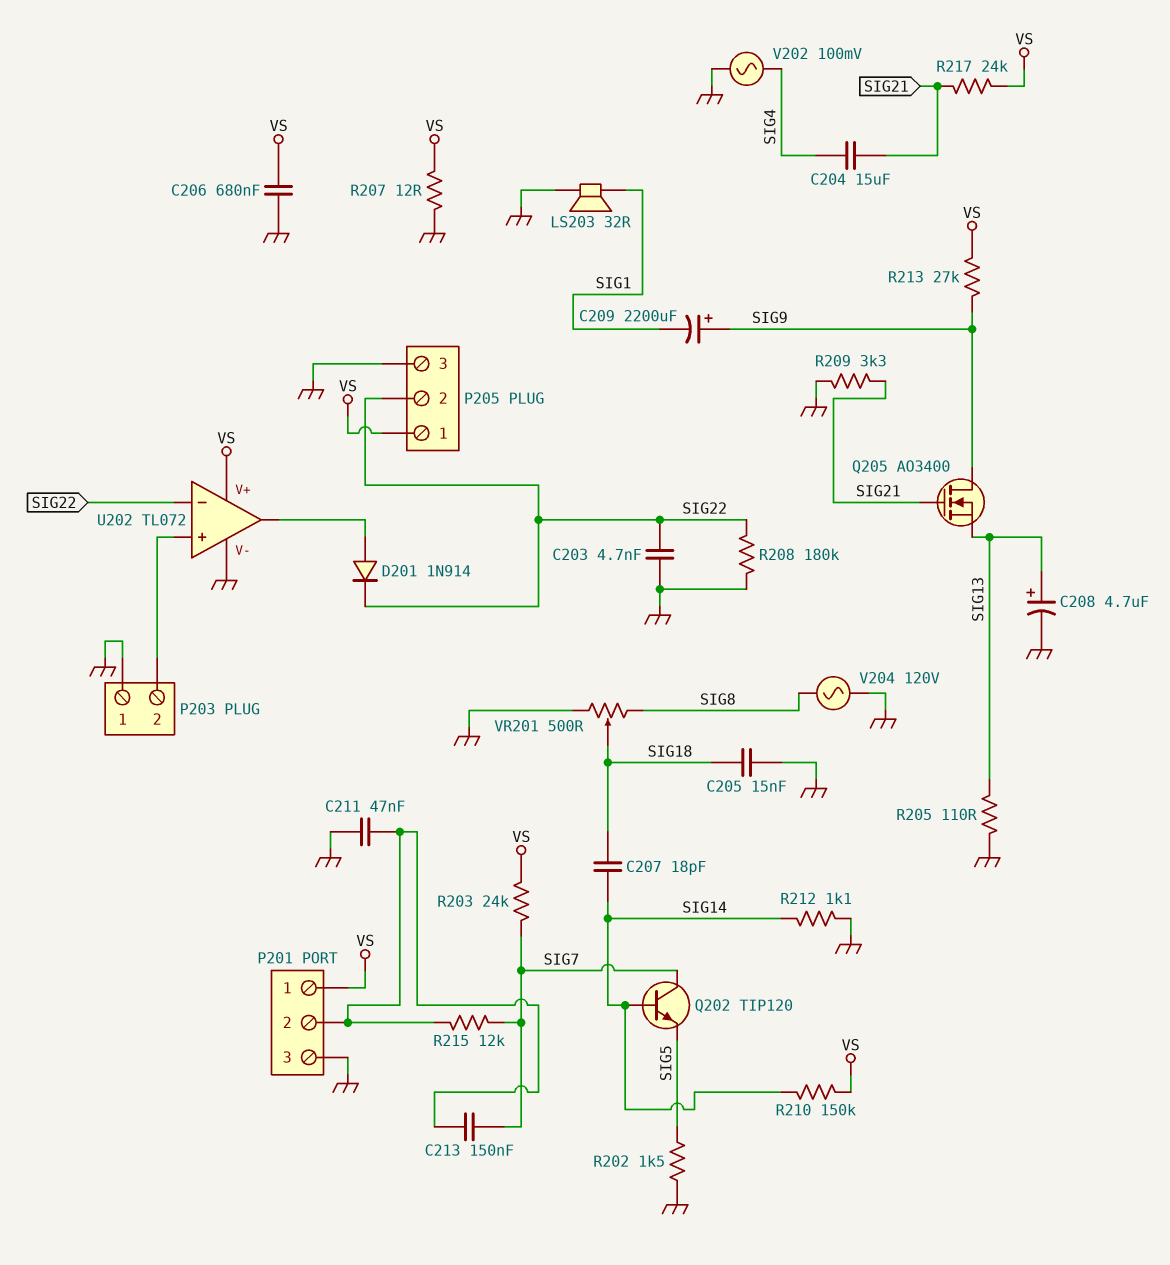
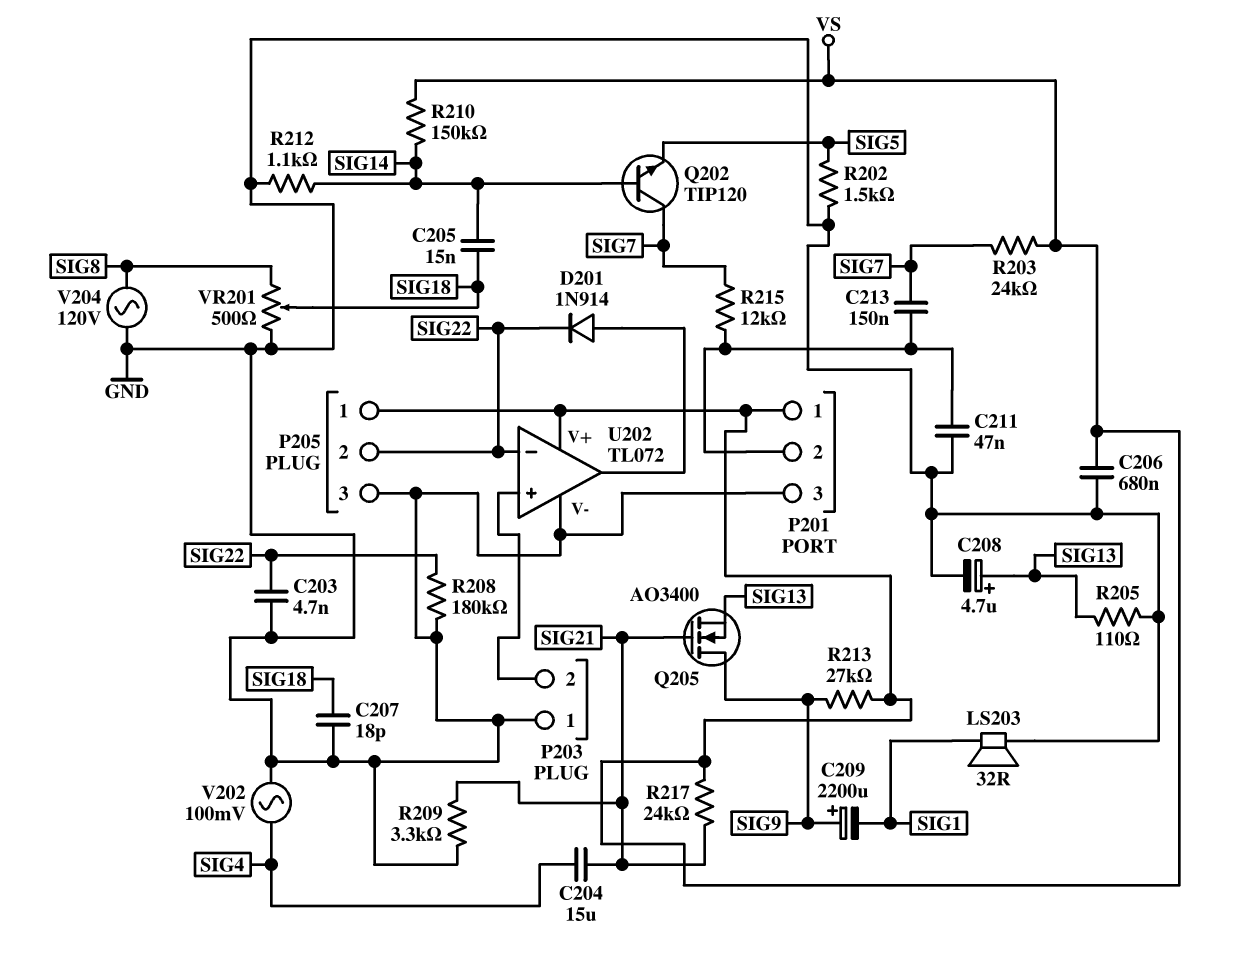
C205: 15nF (GND, SIG18) -> 15nF (SIG14, SIG18)
C207: 18pF (SIG14, SIG18) -> 18pF (GND, SIG18)
R207: 12 (GND, VS) -> none

